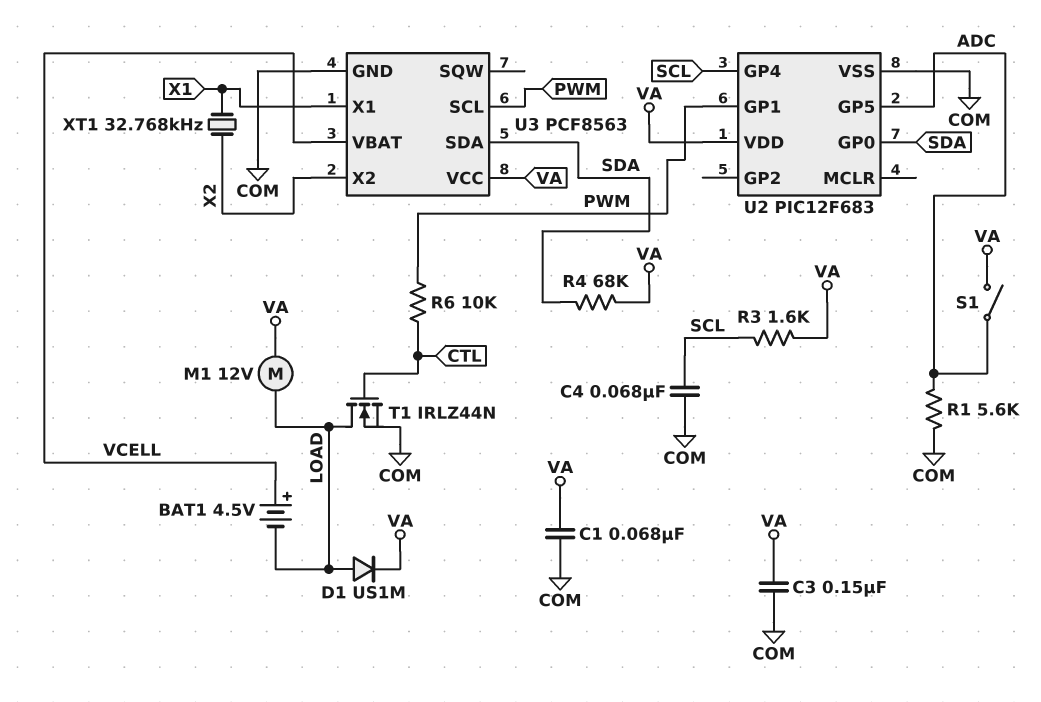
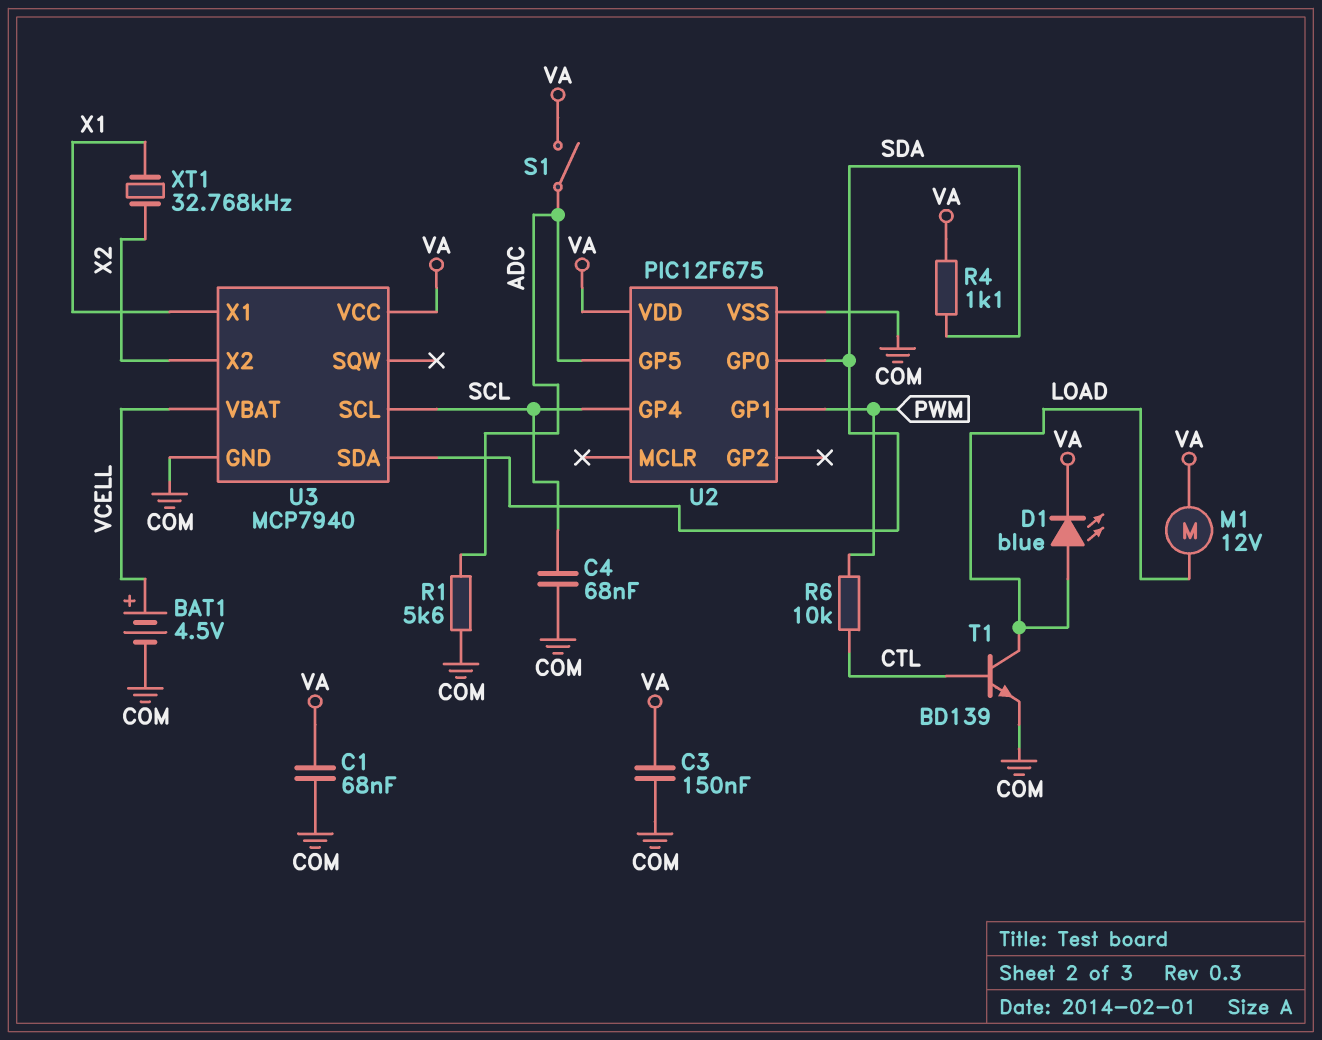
BAT1: 4.5V (plus VCELL, minus LOAD) -> 4.5V (plus VCELL, minus COM)
D1: diode US1M (A LOAD, K VA) -> LED blue (A LOAD, K VA)
R3: 1.6k (SCL, VA) -> none
R4: 68k (SDA, VA) -> 1.1k (SDA, VA)
T1: NMOS IRLZ44N (G CTL, D LOAD, S COM) -> NPN BD139 (B CTL, C LOAD, E COM)
U2: PIC12F683 -> PIC12F675
U3: PCF8563 -> MCP7940
U3 pin SCL: PWM -> SCL

